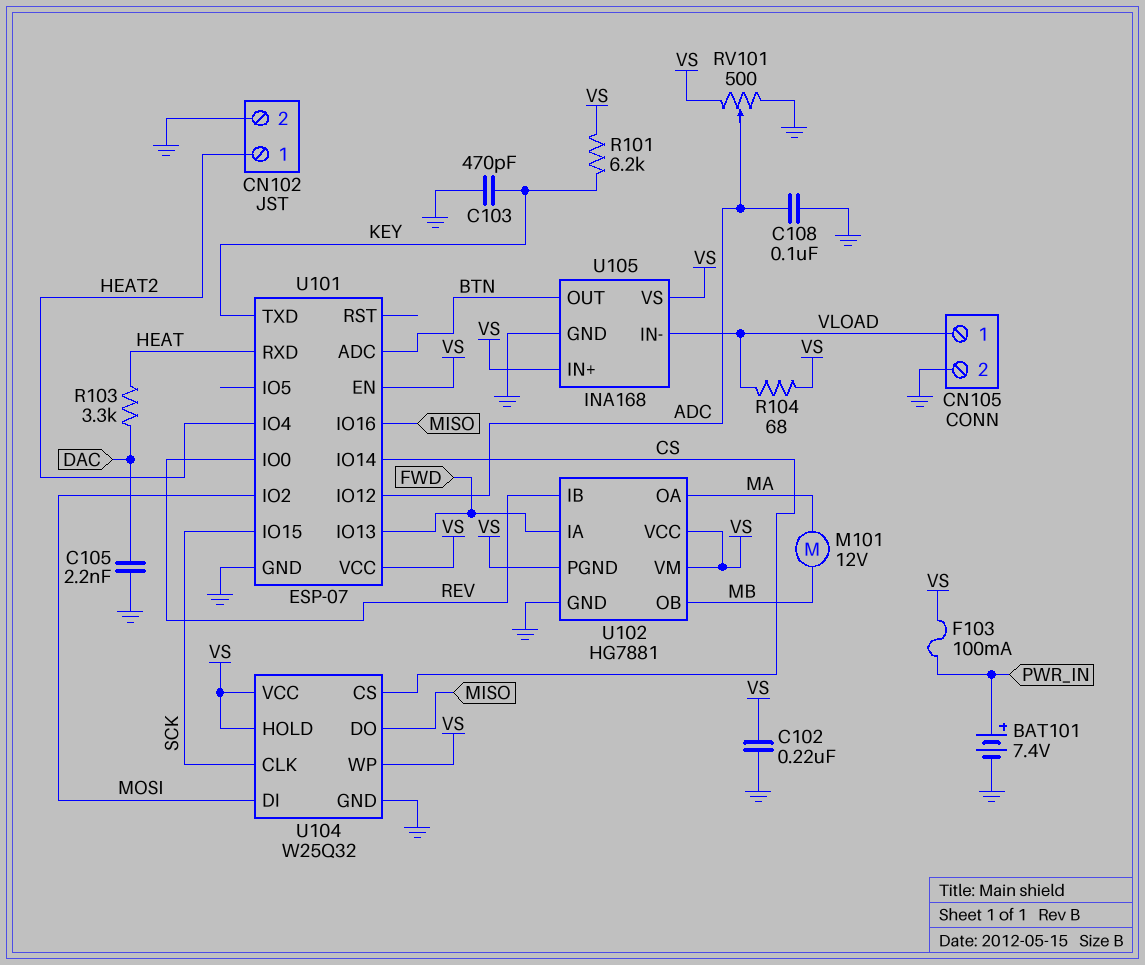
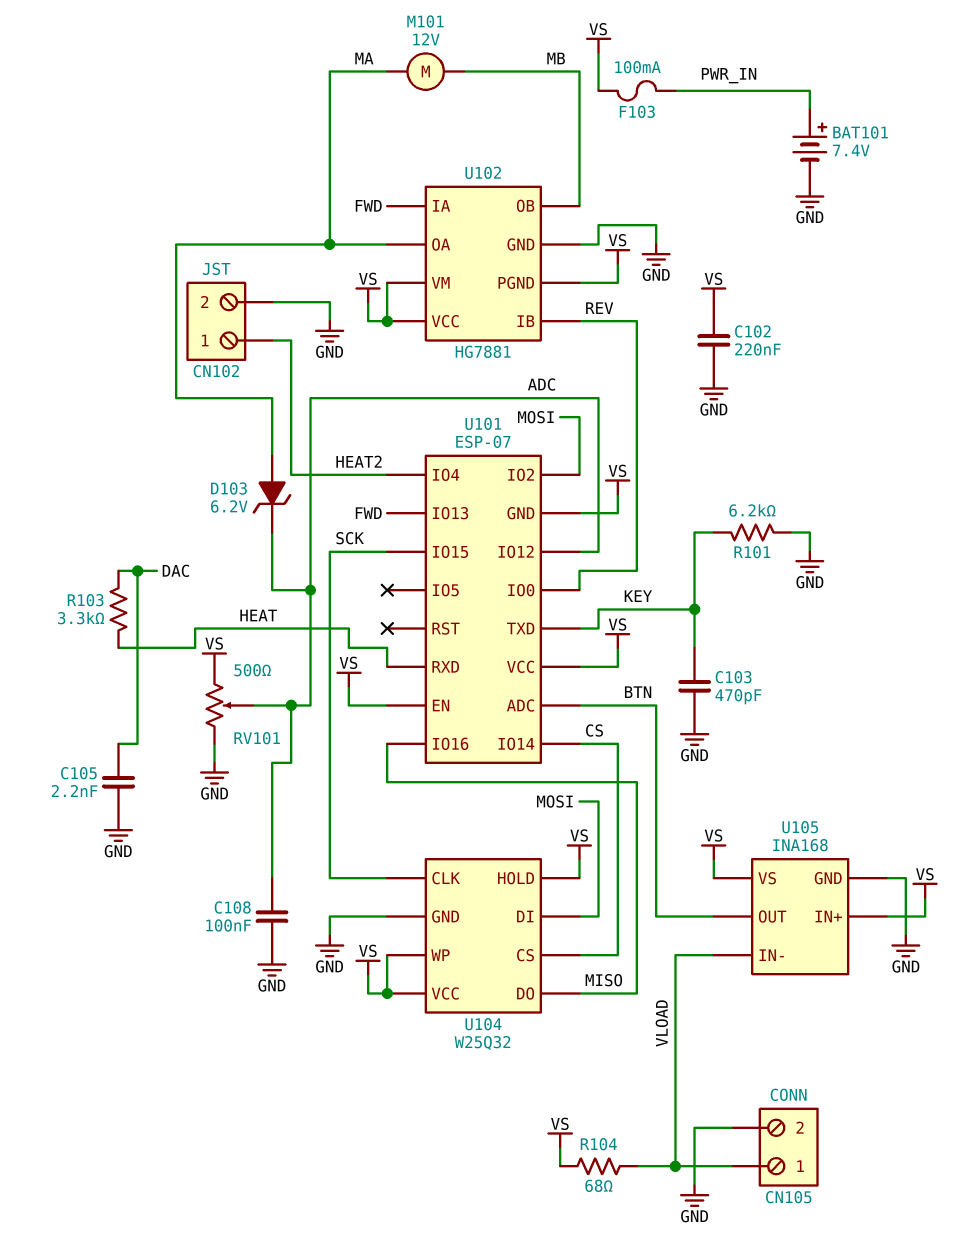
D103: none -> zener 6.2V (A MA, K ADC)
R101: 6.2k (KEY, VS) -> 6.2k (GND, KEY)
U101 pin GND: GND -> VS

